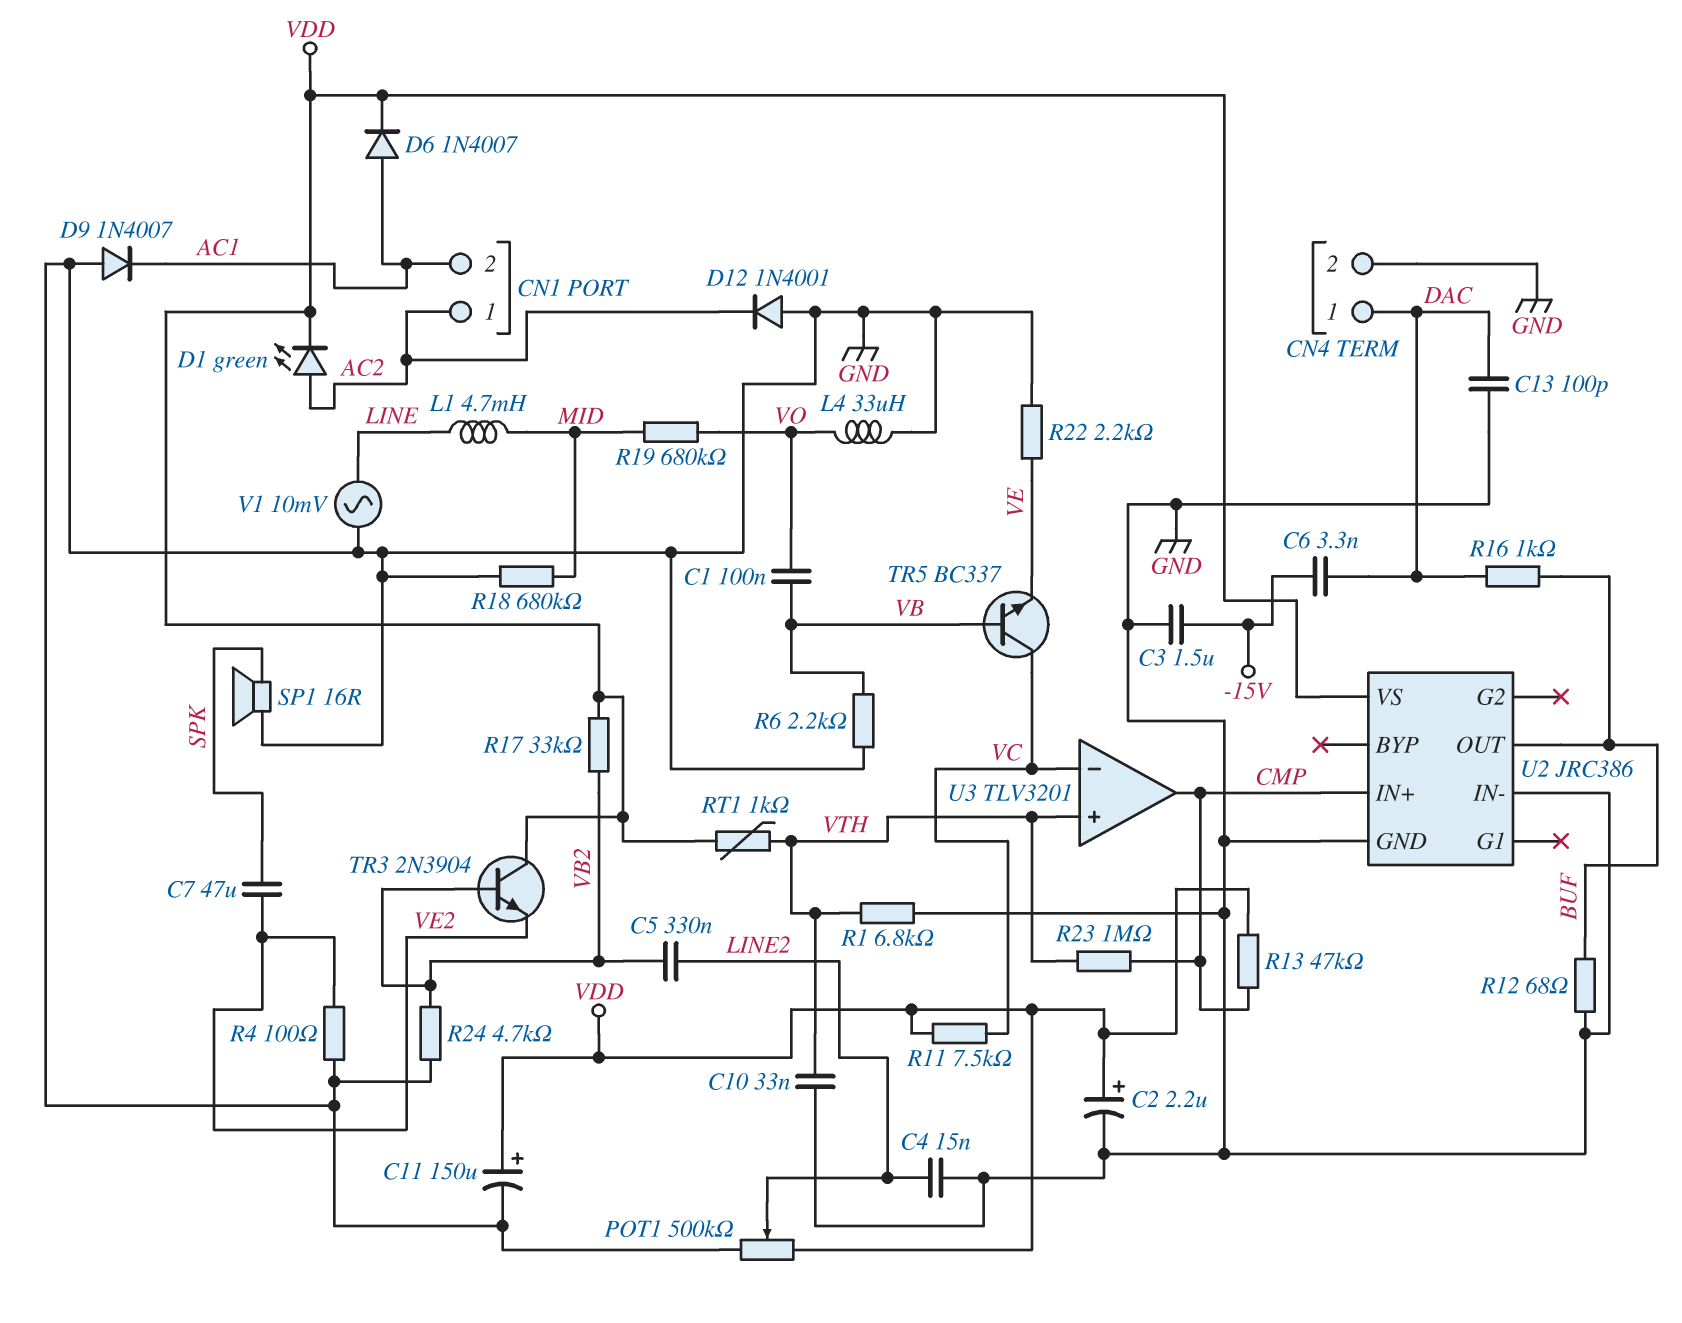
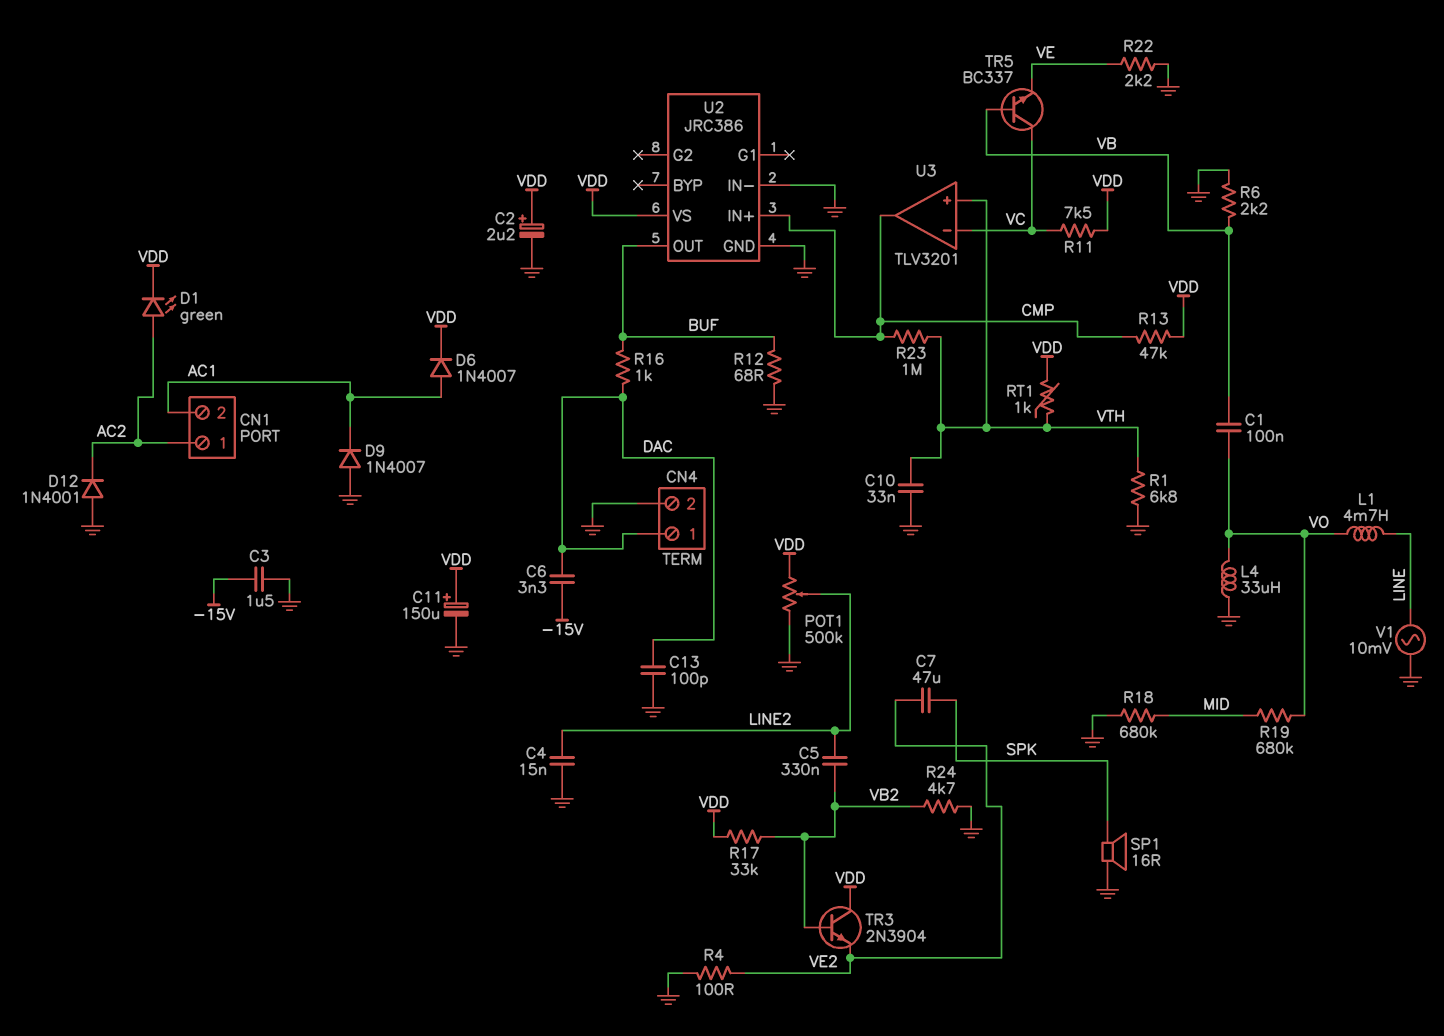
L1: 4.7mH (LINE, MID) -> 4.7mH (LINE, VO)

